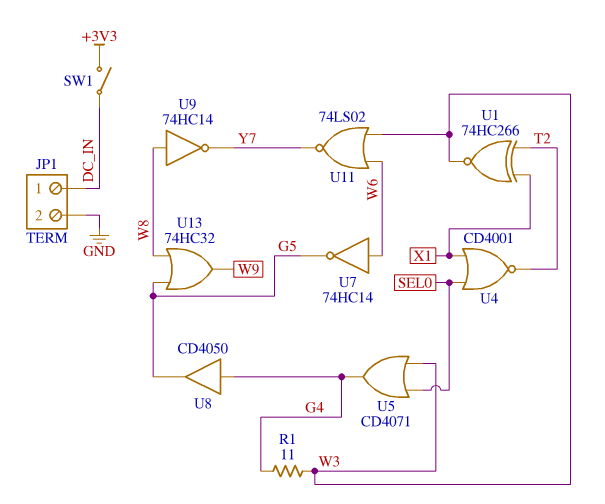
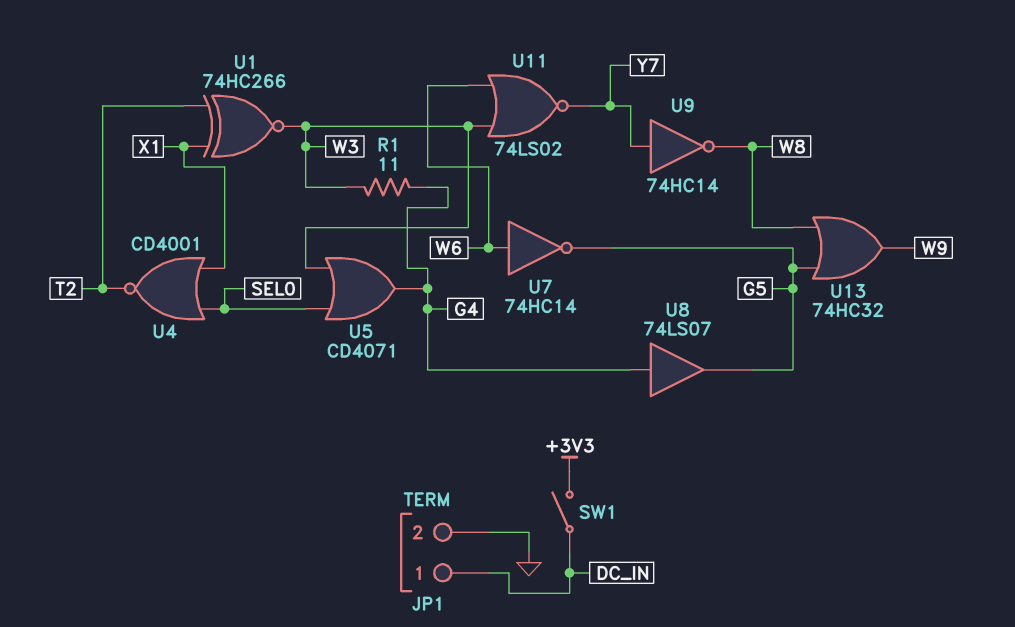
U8: buffer CD4050 (in G4, out G5) -> buffer 74LS07 (in G4, out G5)
U9: NOT 74HC14 (in W8, out Y7) -> NOT 74HC14 (in Y7, out W8)

